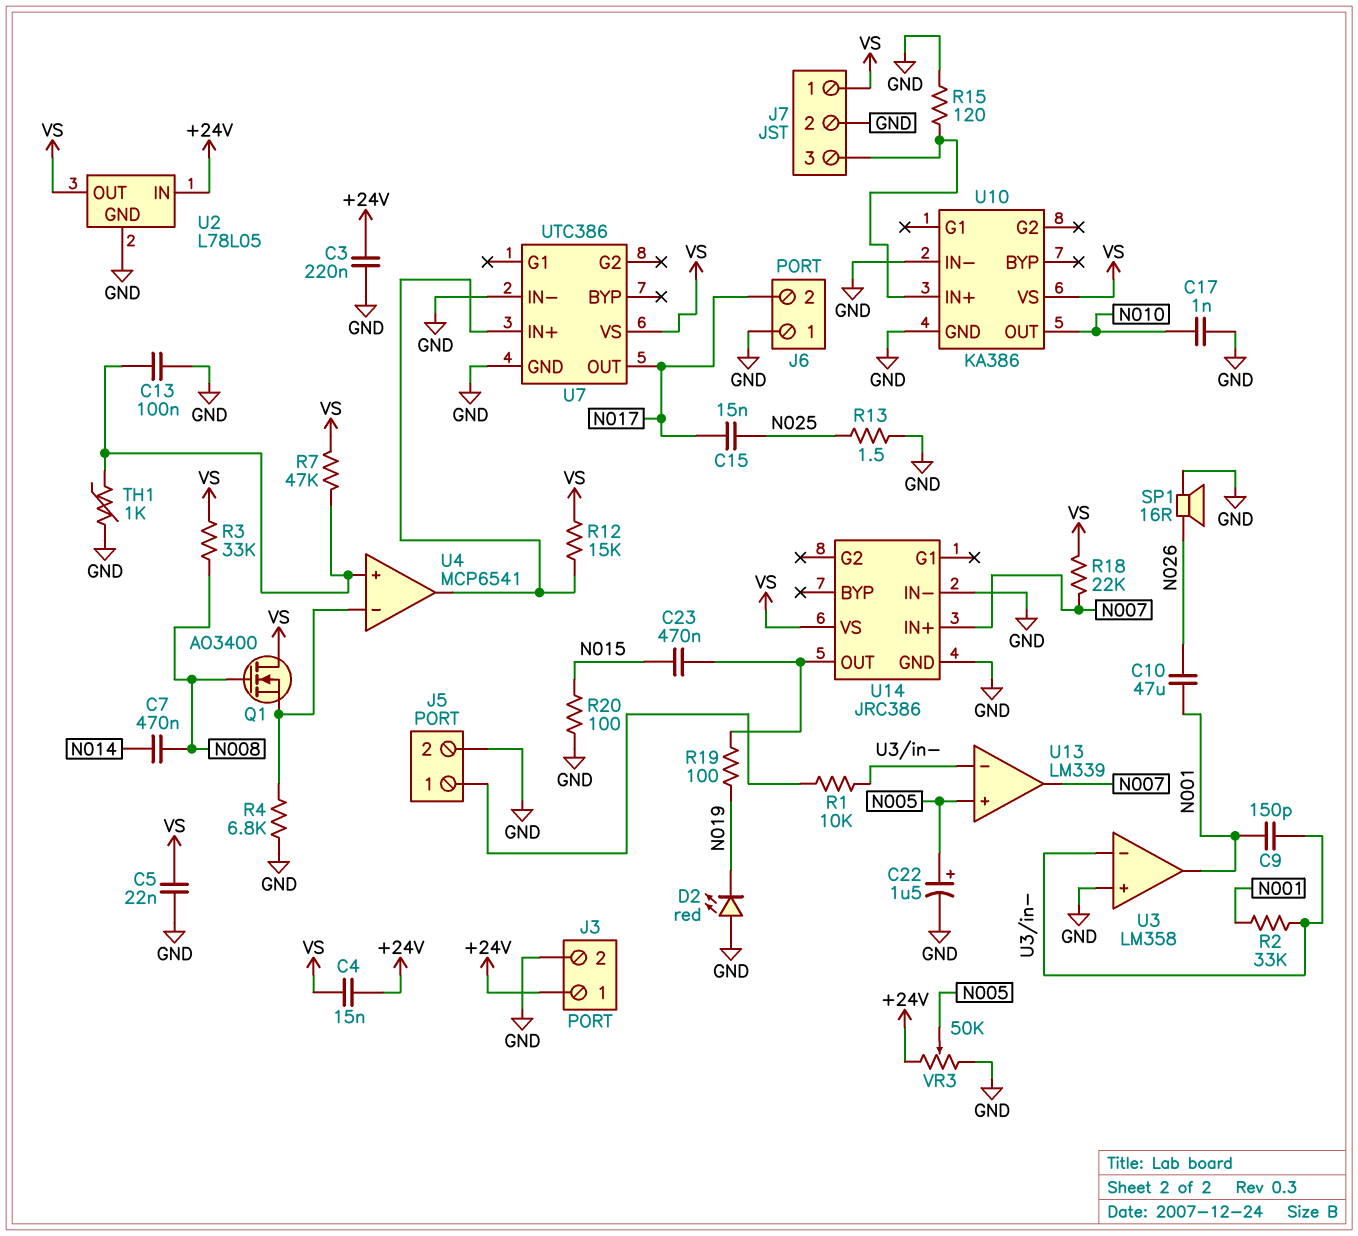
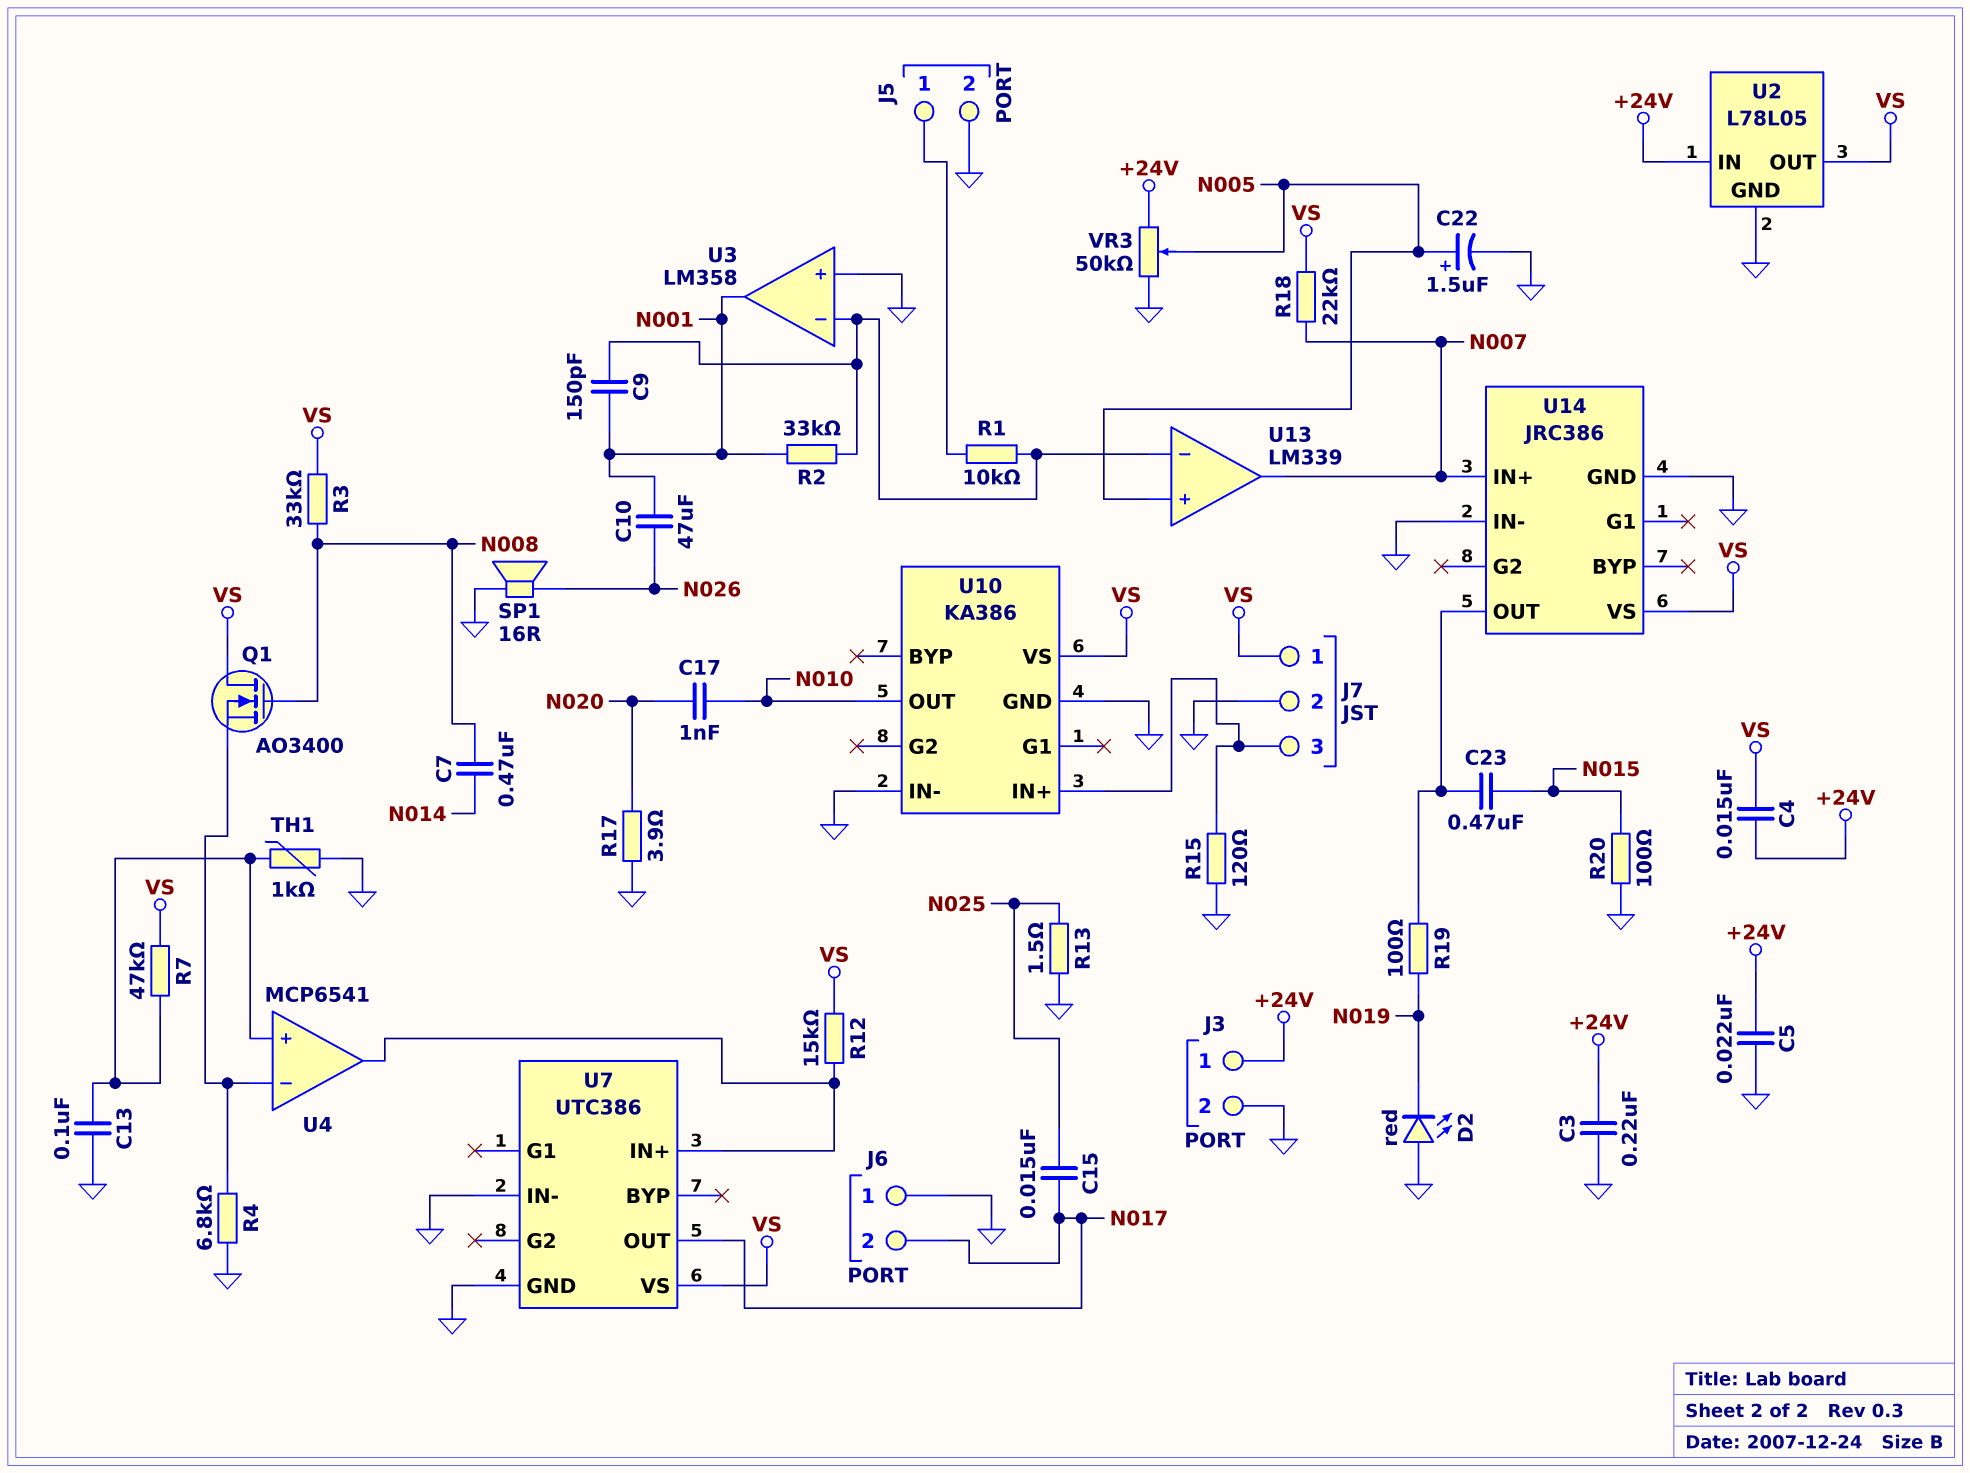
C5: 22nF (GND, VS) -> 22nF (+24V, GND)
C17: 1nF (GND, N010) -> 1nF (N010, N020)
R17: none -> 3.9 (GND, N020)

